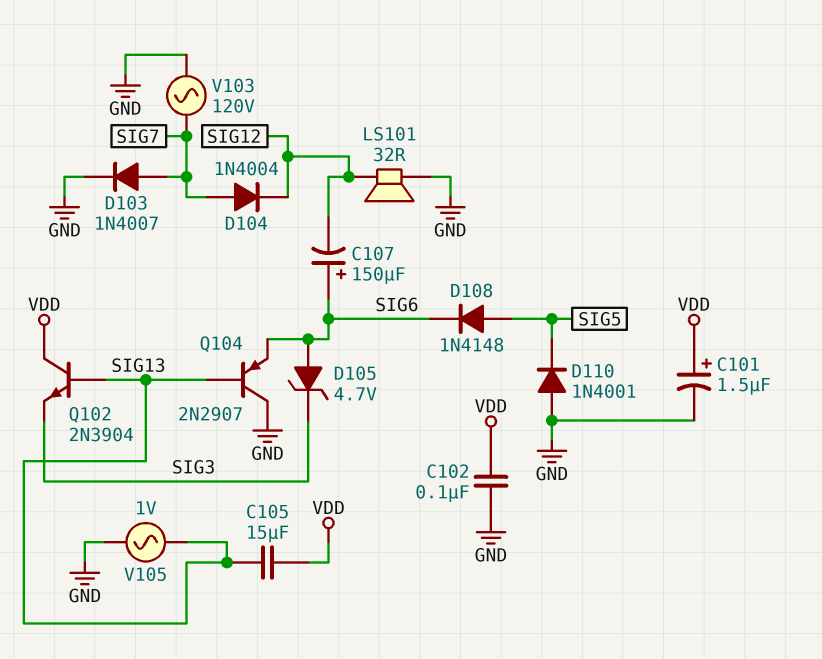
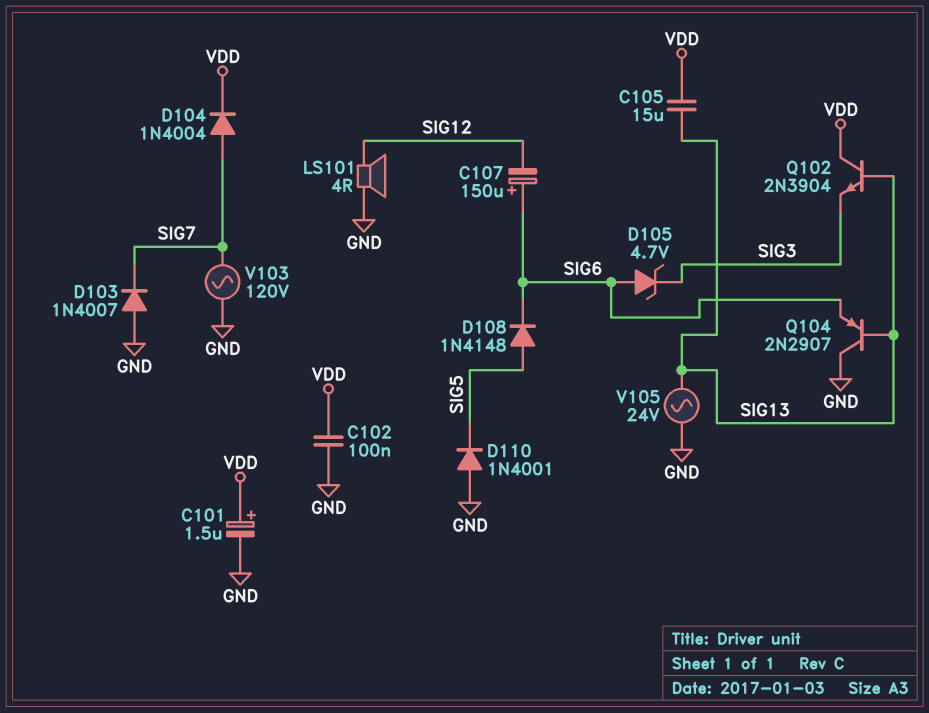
D103: diode 1N4007 (A SIG7, K GND) -> diode 1N4007 (A GND, K SIG7)
D104: diode 1N4004 (A SIG7, K SIG12) -> diode 1N4004 (A SIG7, K VDD)
LS101: speaker 32R (GND, SIG12) -> speaker 4R (GND, SIG12)
V105: AC 1V (GND, SIG13) -> AC 24V (GND, SIG13)

